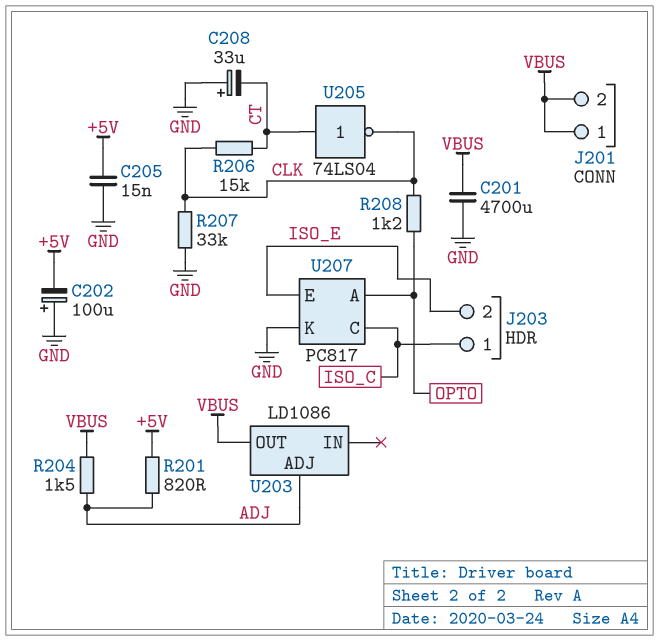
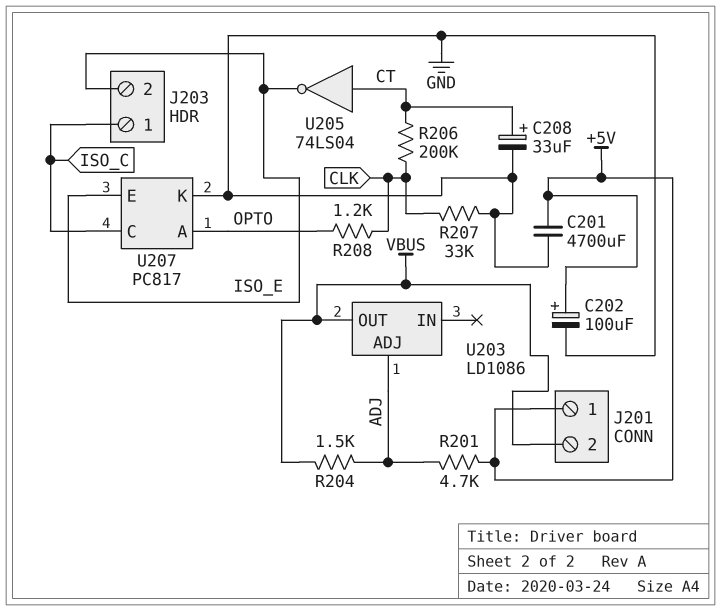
C201: 4700uF (GND, VBUS) -> 4700uF (+5V, GND)
C202: 100uF (plus GND, minus +5V) -> 100uF (plus +5V, minus GND)
C205: 15nF (+5V, GND) -> none
C208: 33uF (plus GND, minus CT) -> 33uF (plus CT, minus GND)
J201 pin 1: VBUS -> +5V
R201: 820 (+5V, ADJ) -> 4.7k (+5V, ADJ)
R206: 15k (CLK, CT) -> 200k (CLK, CT)
U205: NOT 74LS04 (in CT, out CLK) -> NOT 74LS04 (in CT, out ISO_E)

